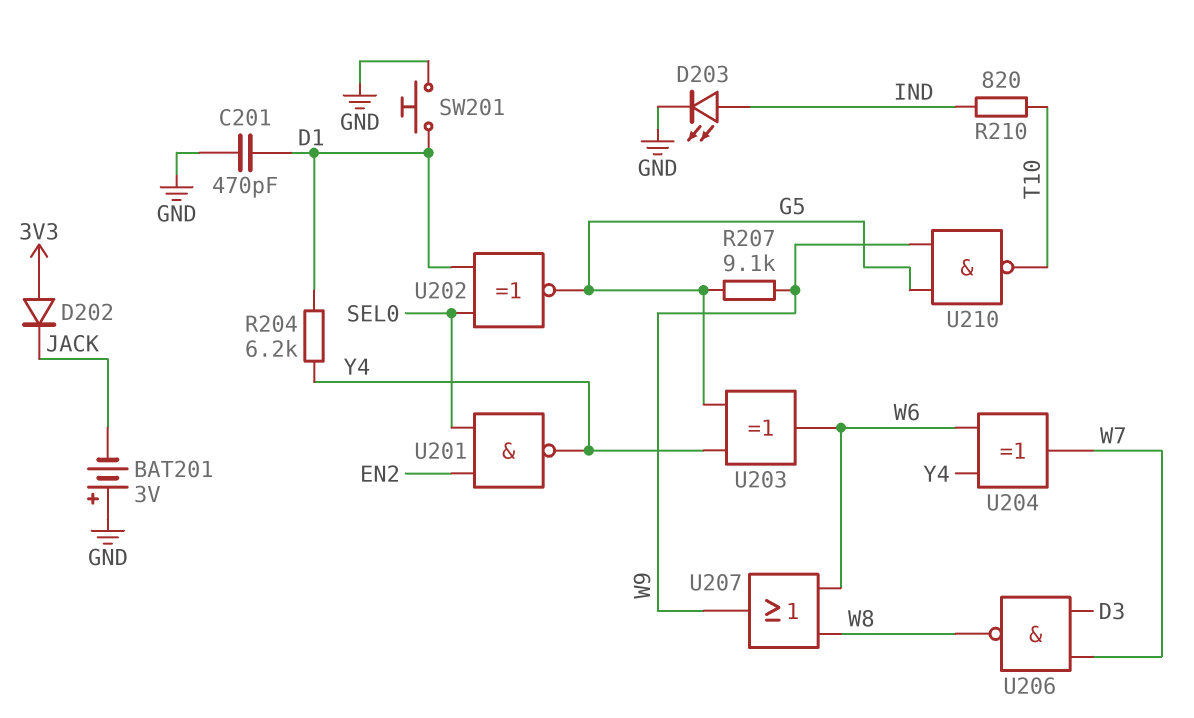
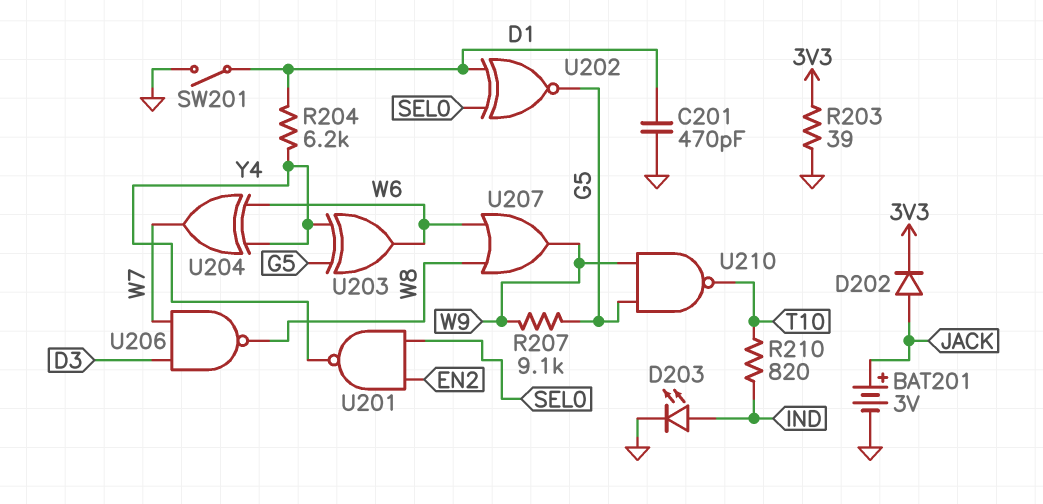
BAT201: 3V (plus GND, minus JACK) -> 3V (plus JACK, minus GND)
D202: diode (A 3V3, K JACK) -> diode (A JACK, K 3V3)
R203: none -> 39 (3V3, GND)
SW201: button (D1, GND) -> switch (D1, GND)

